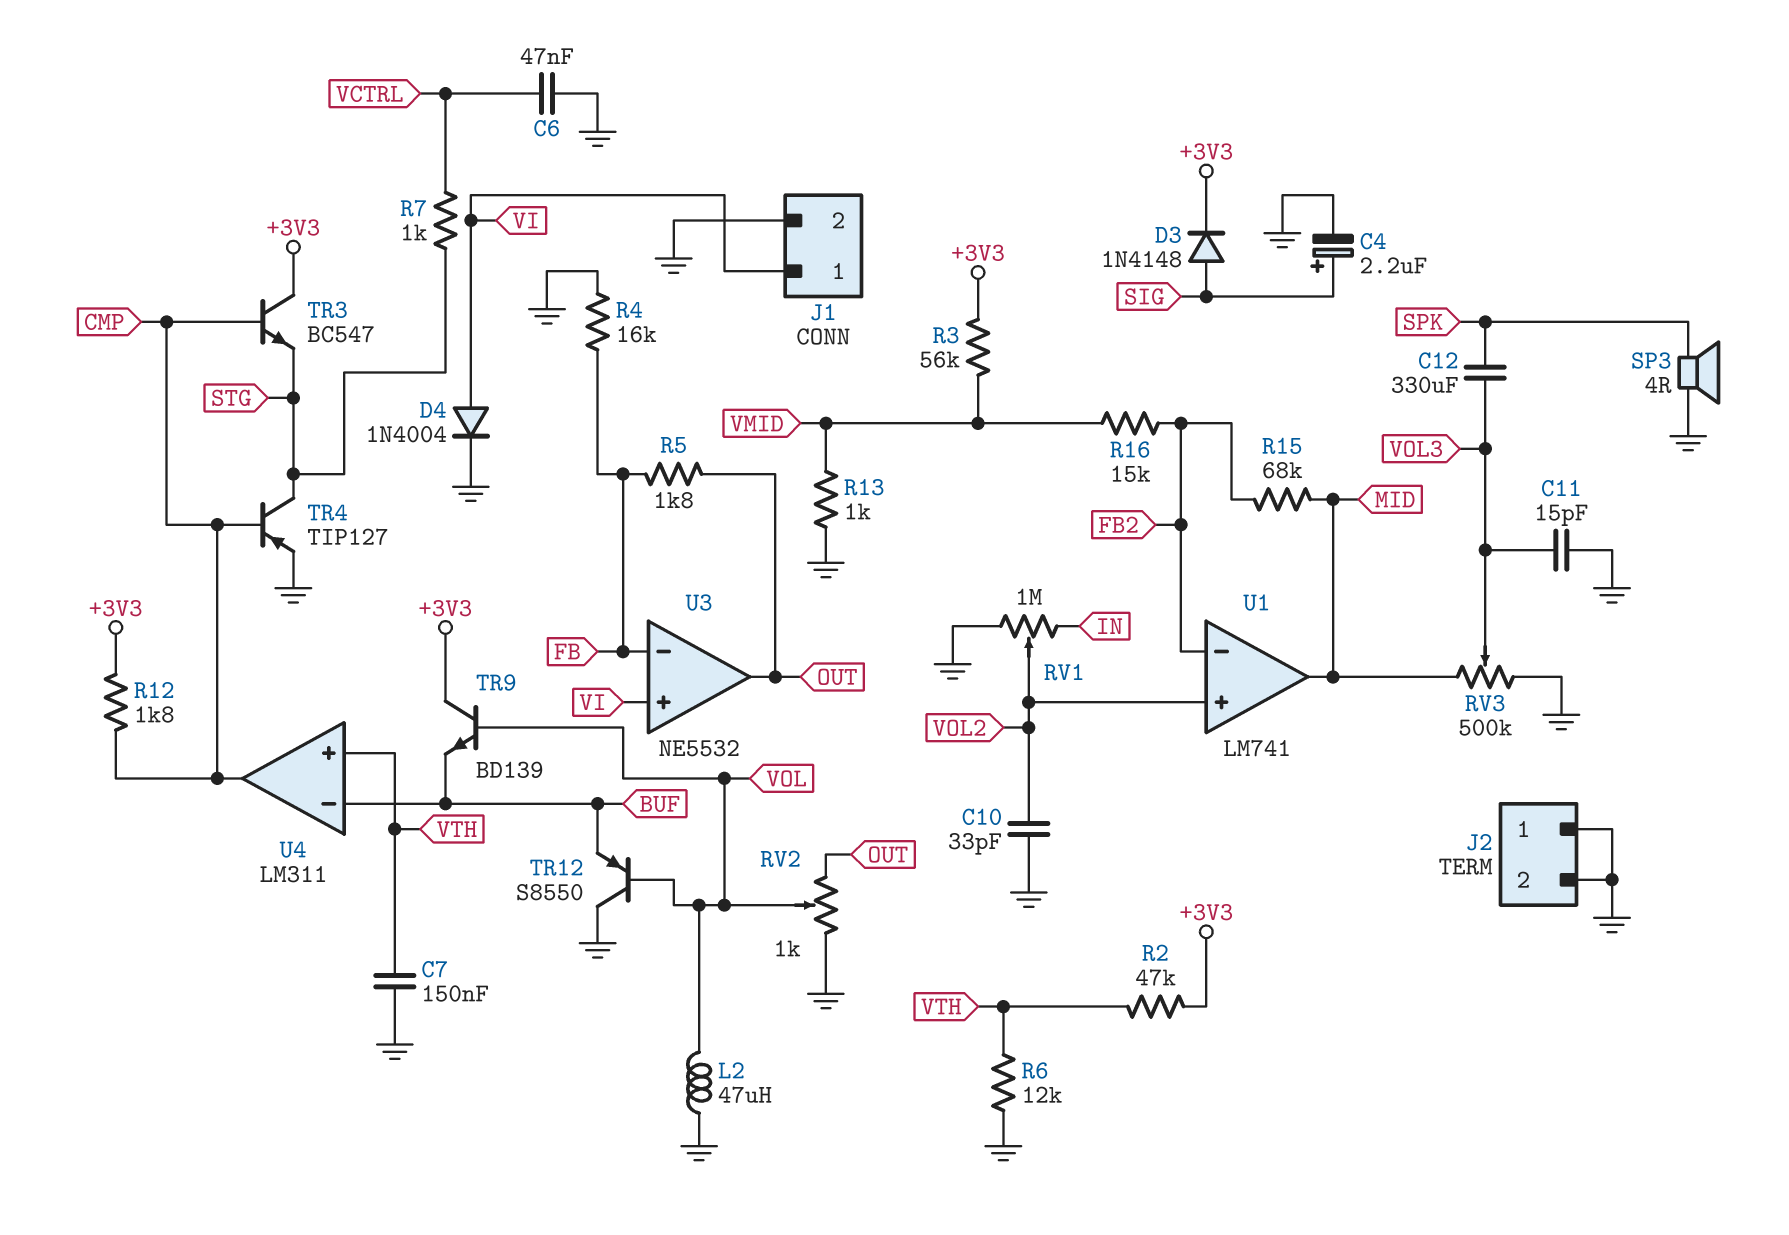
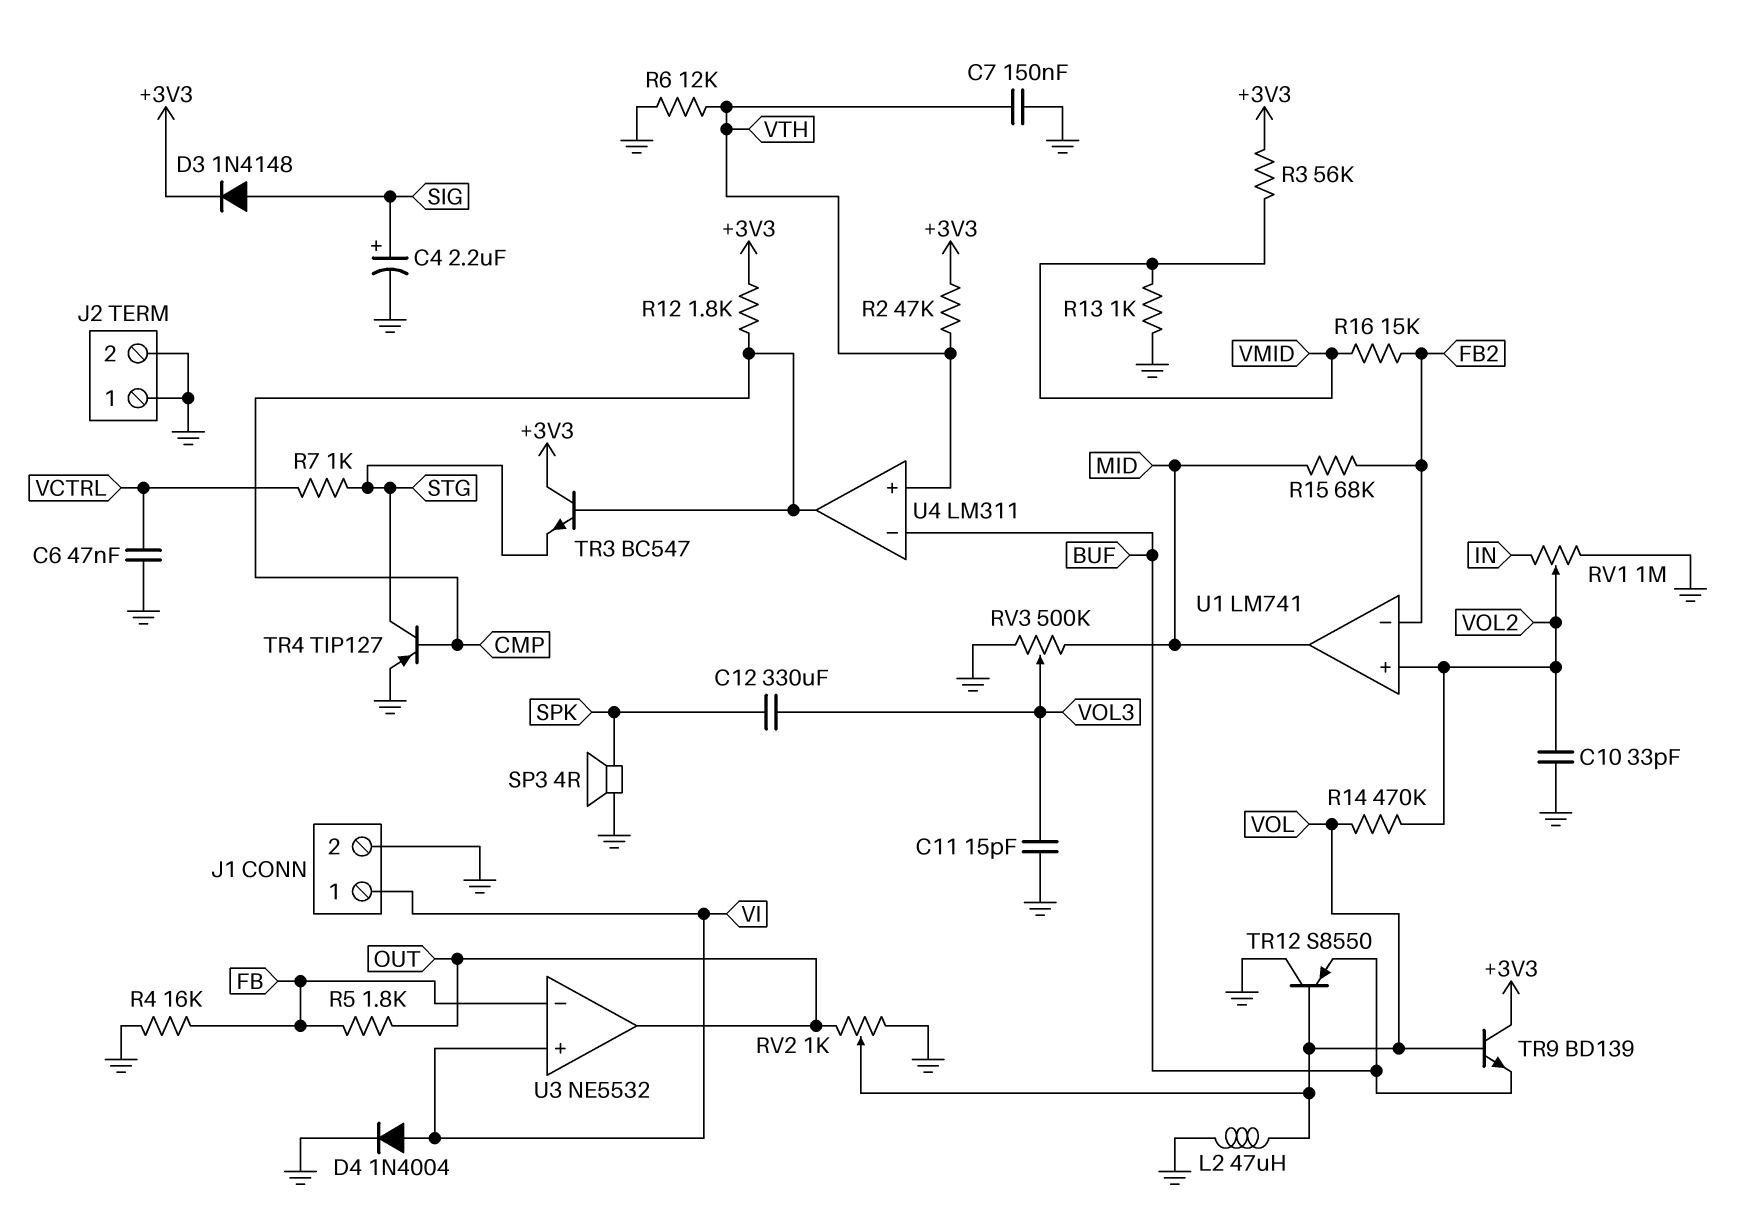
R14: none -> 470k (VOL, VOL2)

